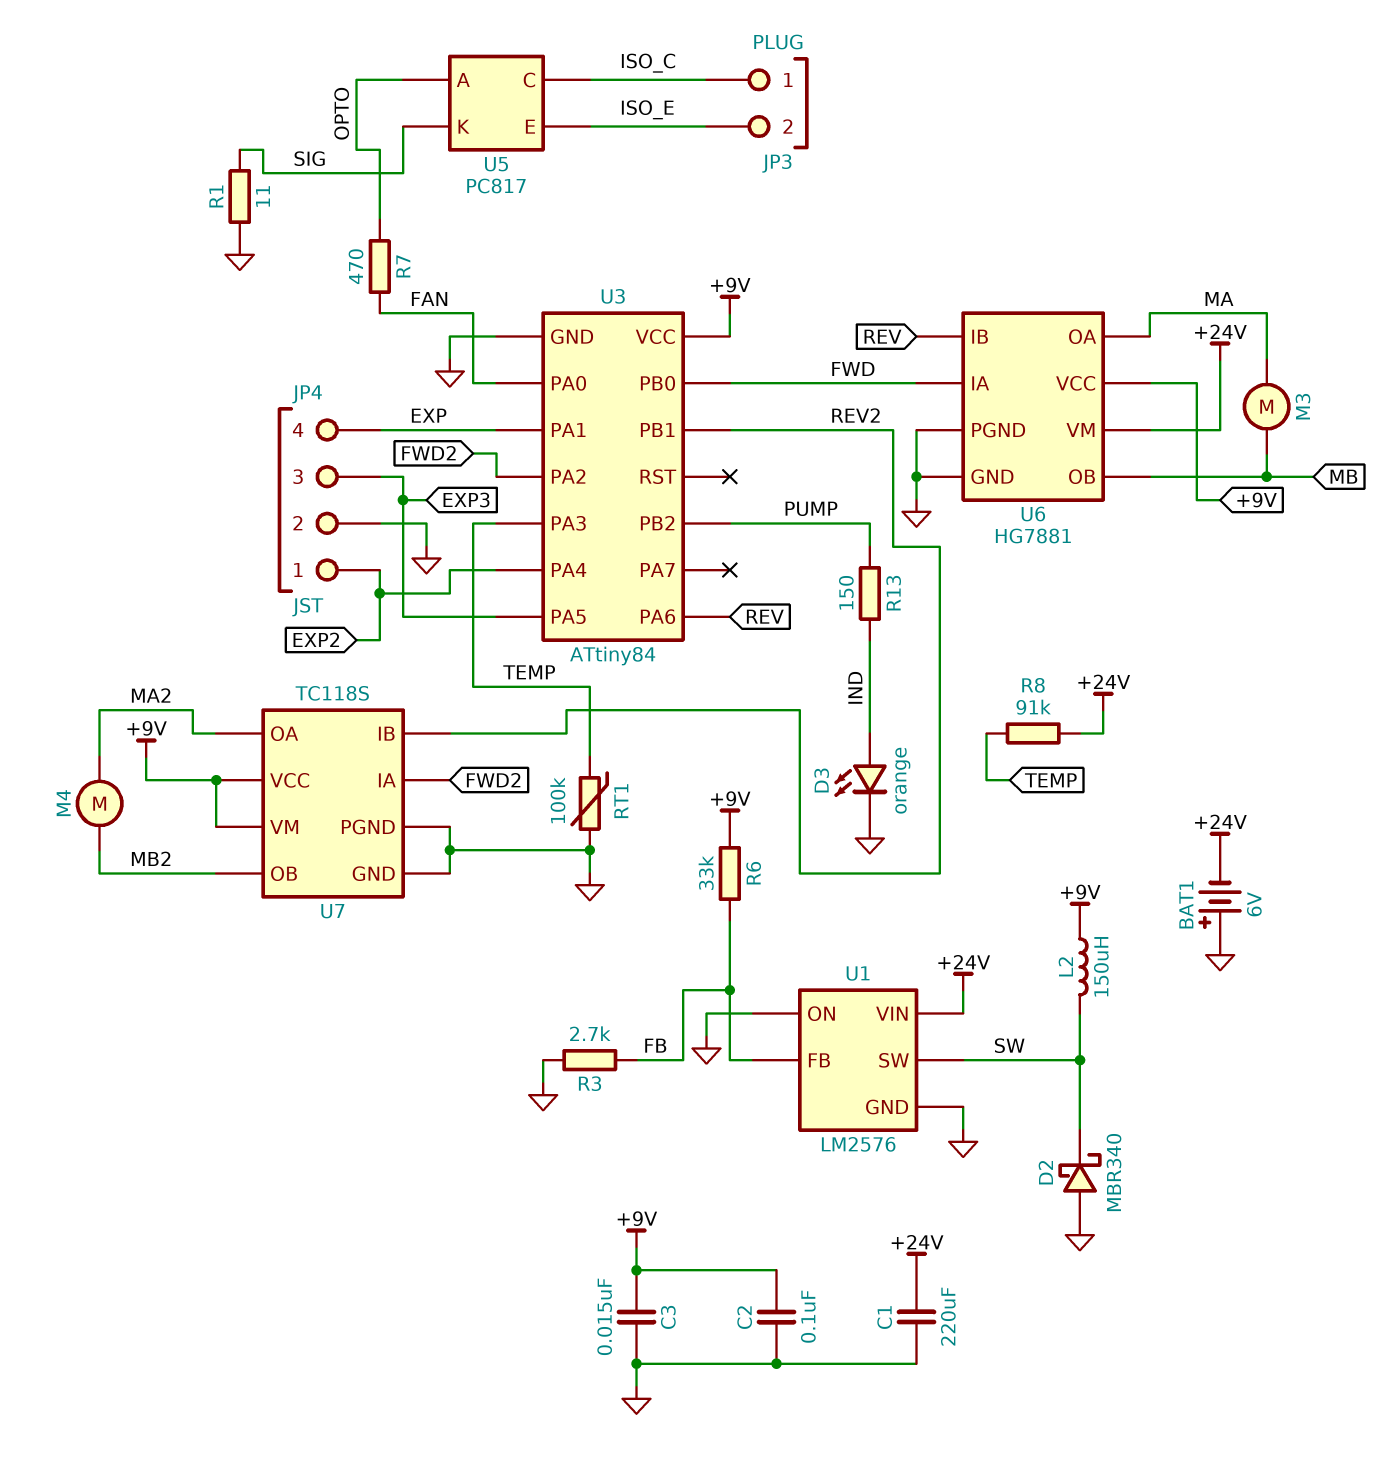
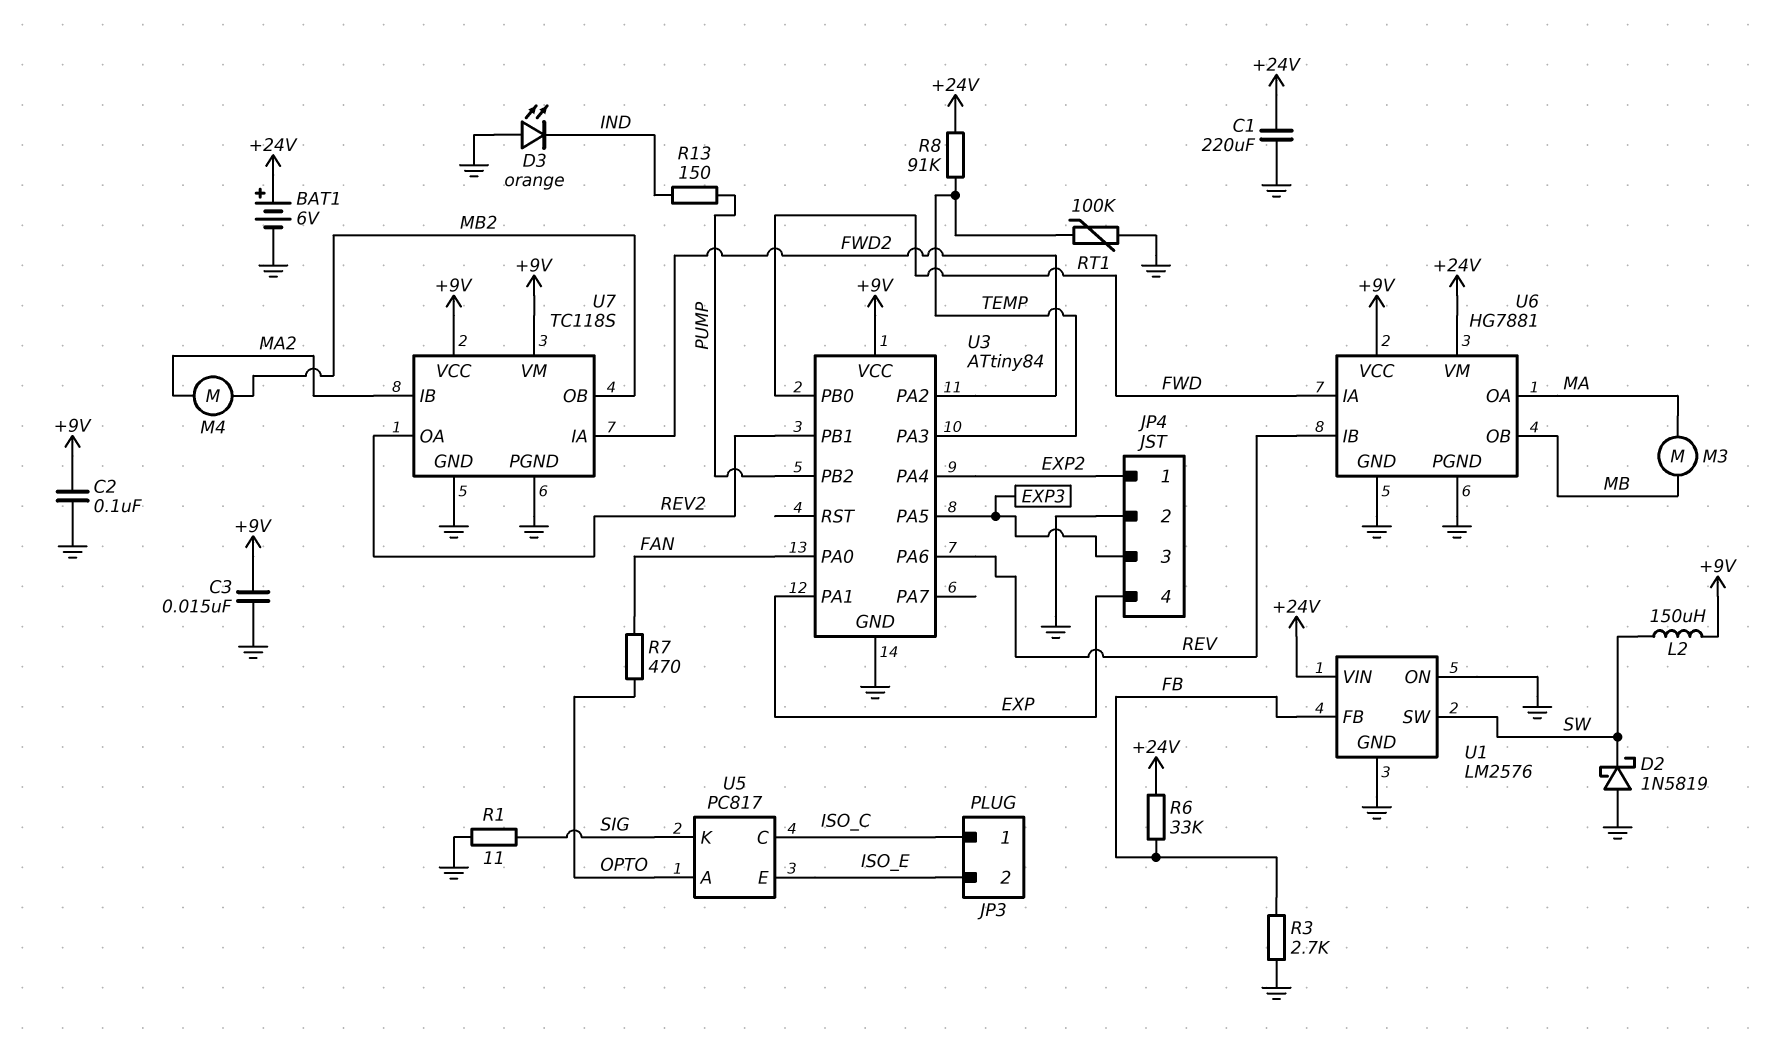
BAT1: 6V (plus GND, minus +24V) -> 6V (plus +24V, minus GND)
D2: schottky MBR340 (A GND, K SW) -> schottky 1N5819 (A GND, K SW)
D3: LED orange (A IND, K GND) -> LED orange (A GND, K IND)
R6: 33k (+9V, FB) -> 33k (+24V, FB)
U7 pin IB: REV2 -> MA2
U7 pin OA: MA2 -> REV2

